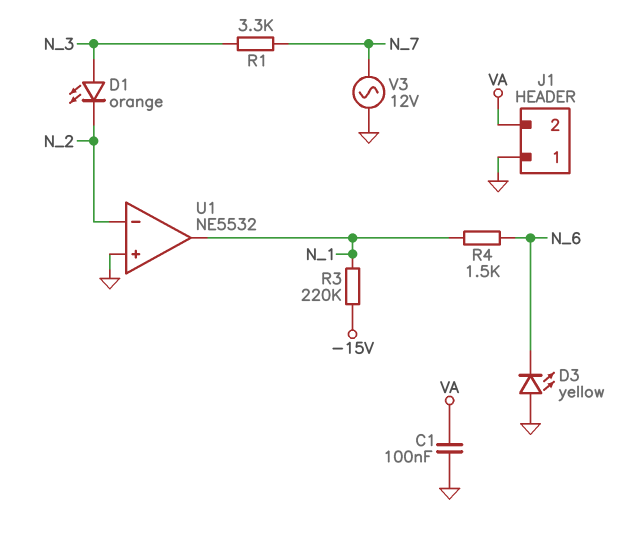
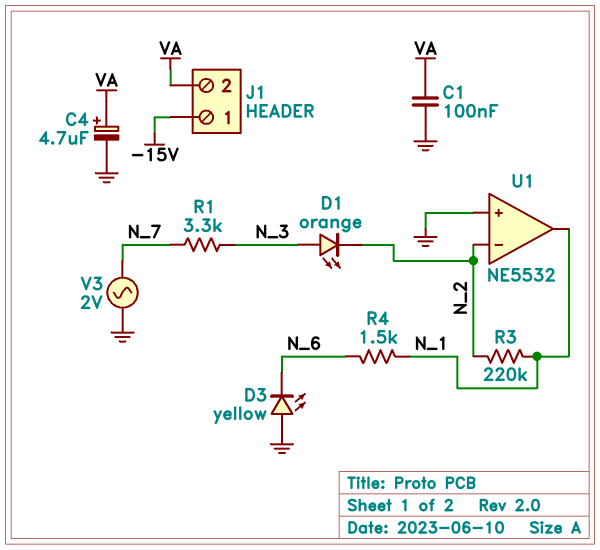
C4: none -> 4.7uF (plus VA, minus GND)
J1 pin 1: GND -> -15V
R3: 220k (-15V, N_1) -> 220k (N_1, N_2)
V3: AC 12V (GND, N_7) -> AC 2V (GND, N_7)

